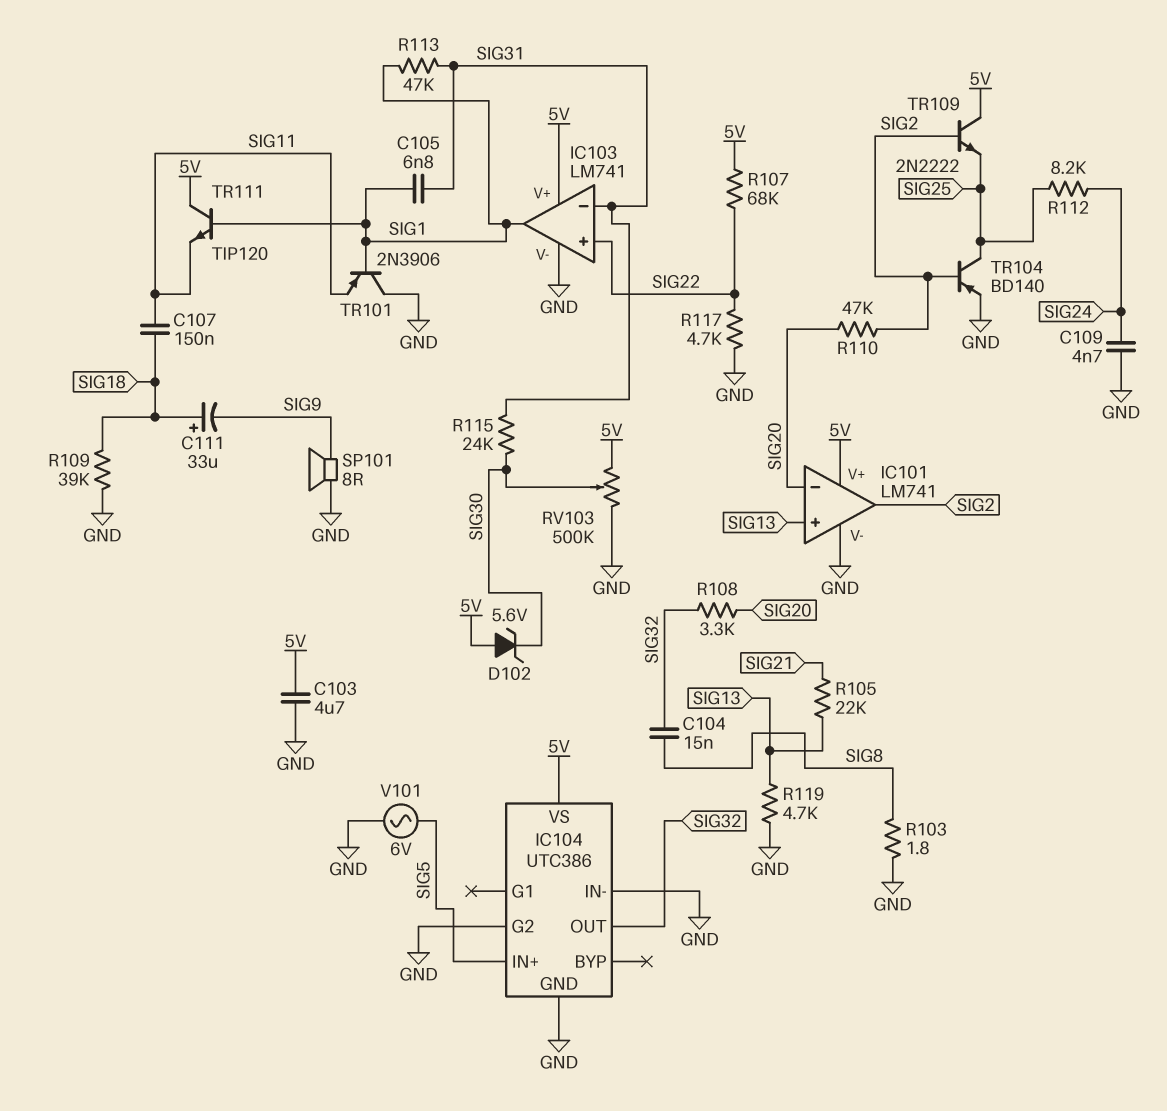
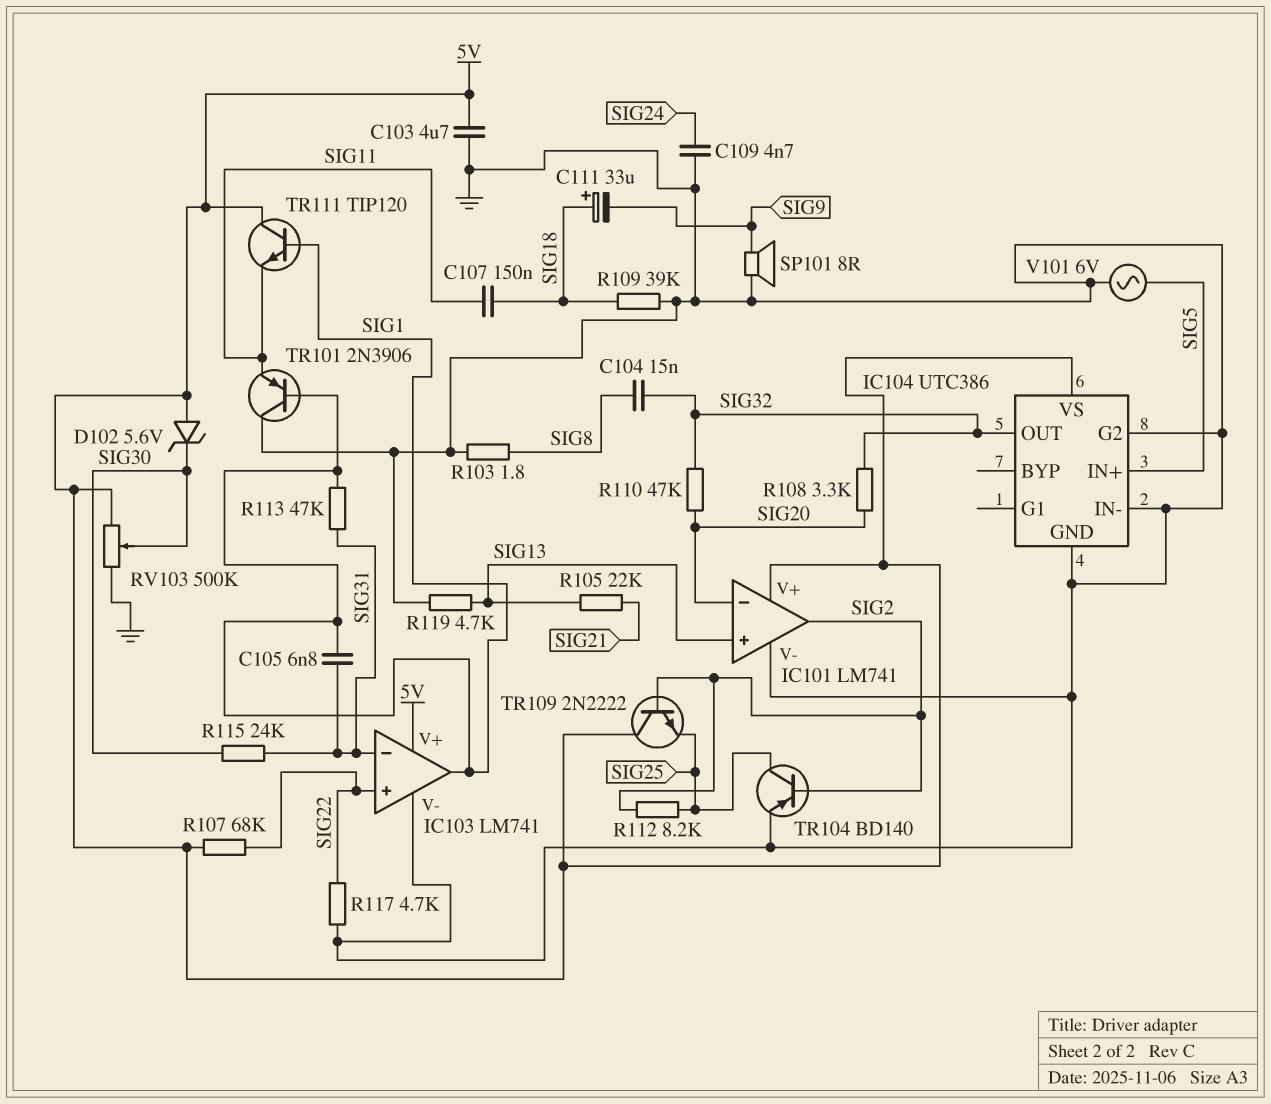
R110: 47k (SIG2, SIG20) -> 47k (SIG20, SIG32)
R112: 8.2k (SIG24, SIG25) -> 8.2k (SIG2, SIG25)

